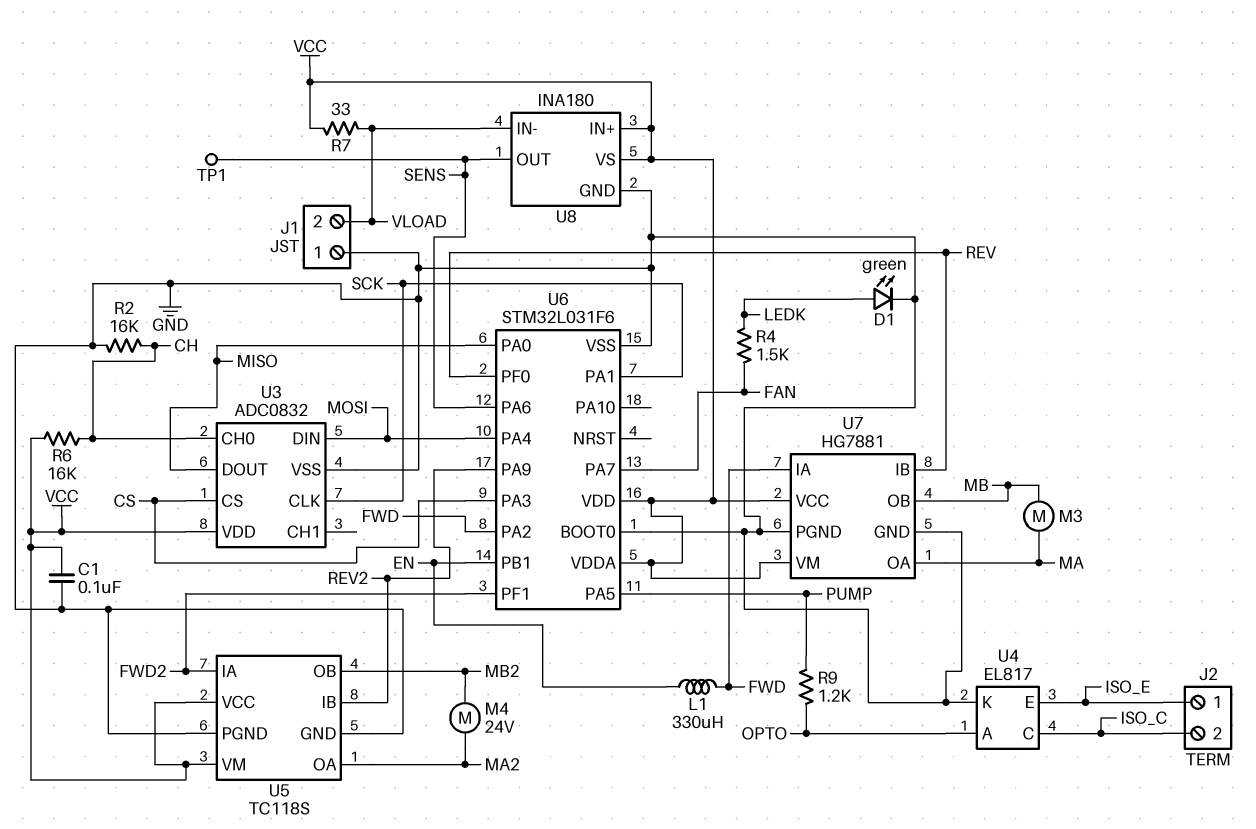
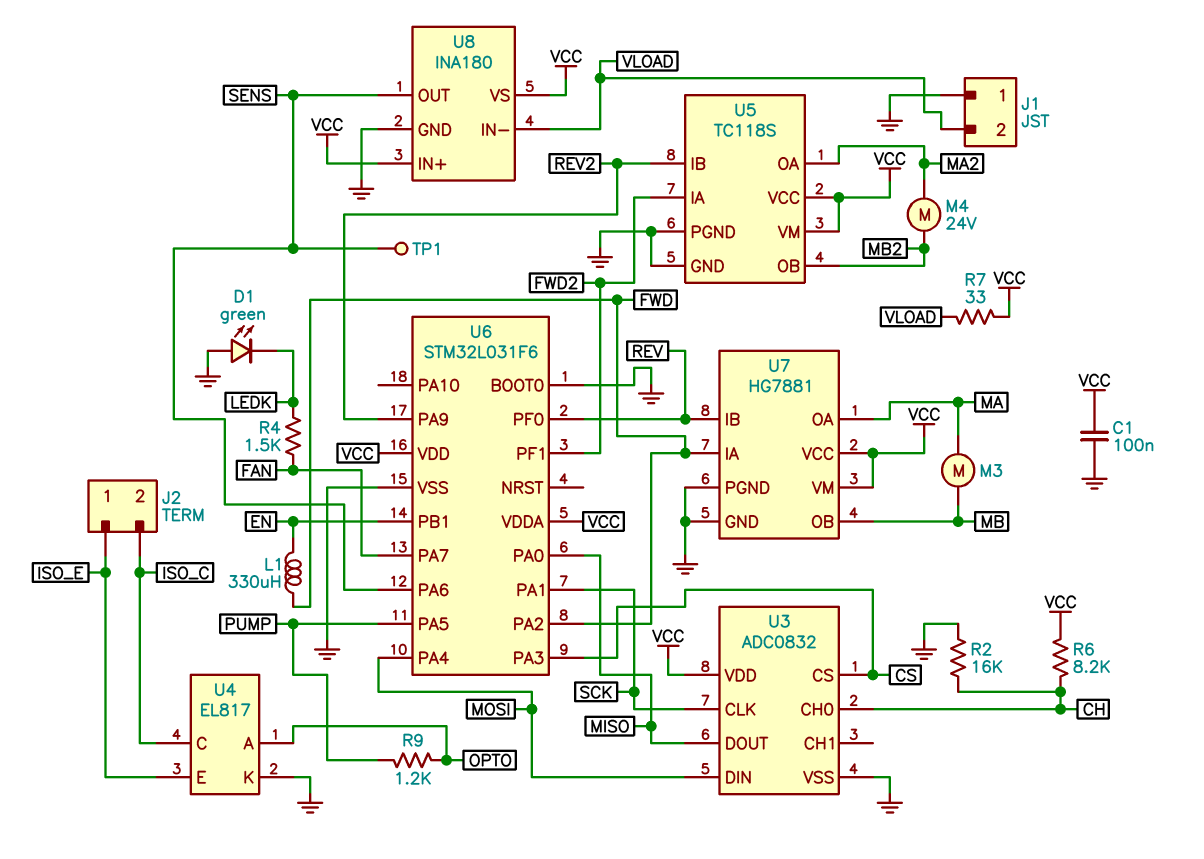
D1: LED green (A LEDK, K GND) -> LED green (A GND, K LEDK)
R6: 16k (CH, VCC) -> 8.2k (CH, VCC)

